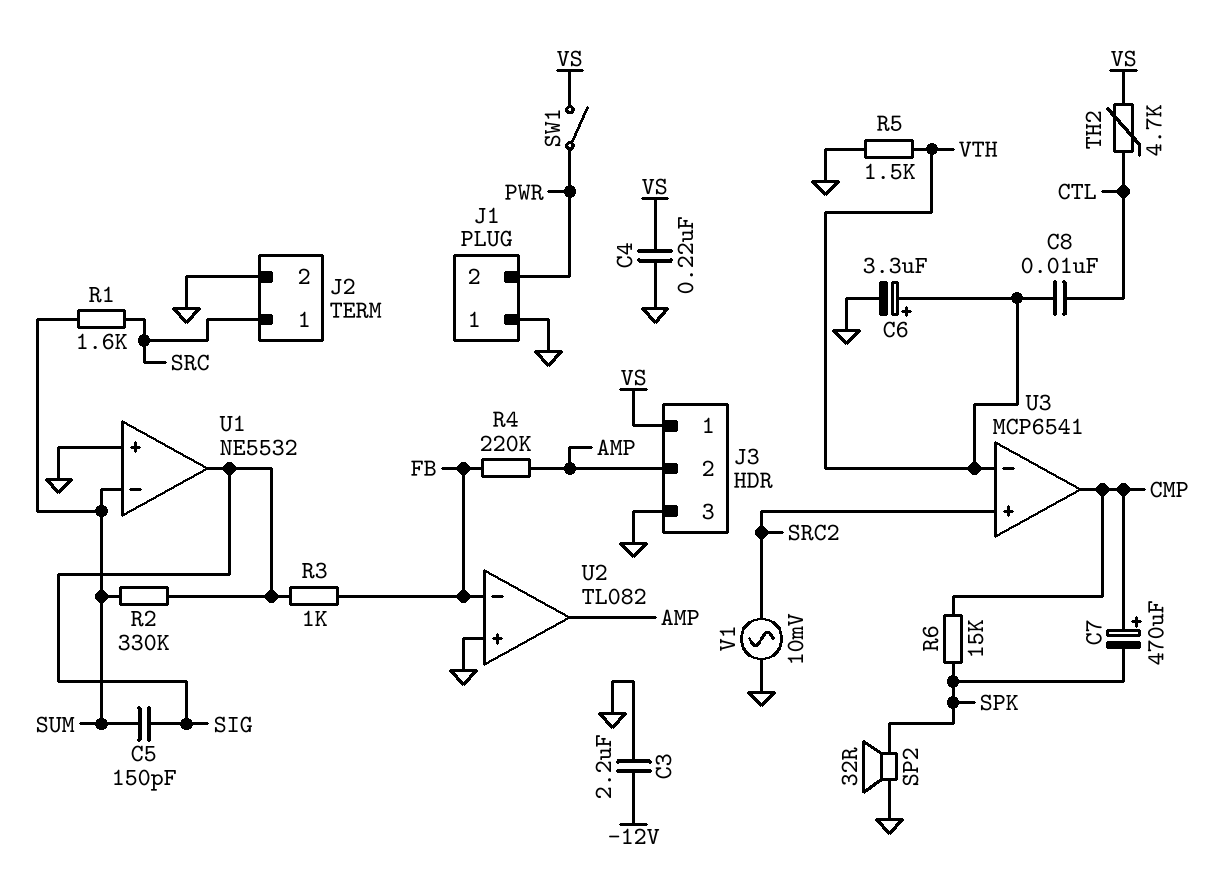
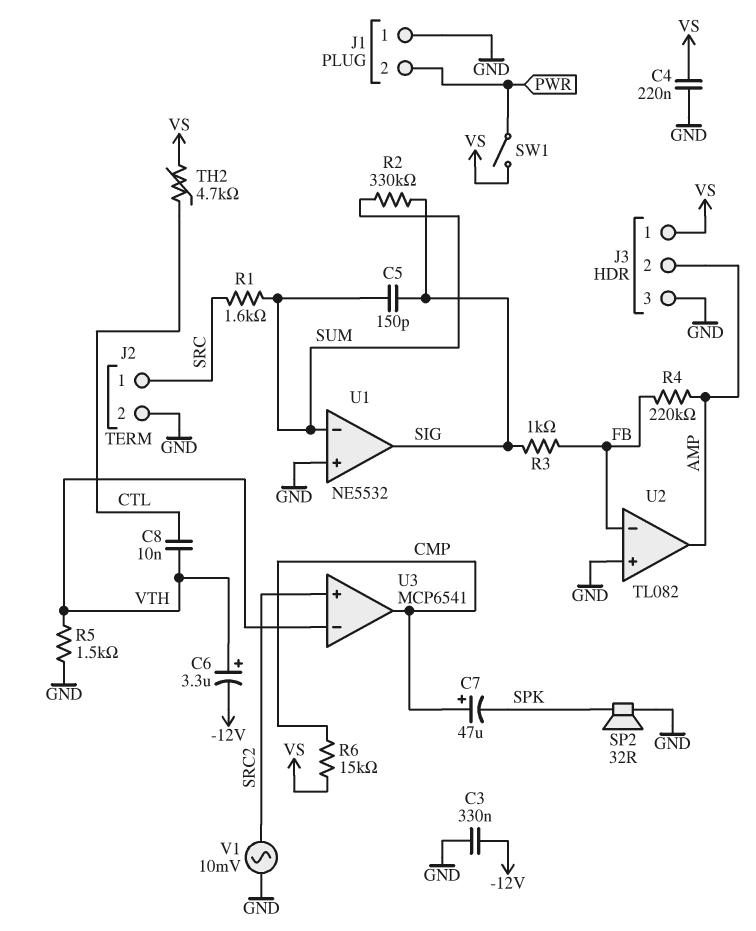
C3: 2.2uF (-12V, GND) -> 330nF (-12V, GND)
C6: 3.3uF (plus VTH, minus GND) -> 3.3uF (plus VTH, minus -12V)
C7: 470uF (plus CMP, minus SPK) -> 47uF (plus CMP, minus SPK)
R6: 15k (CMP, SPK) -> 15k (CMP, VS)

